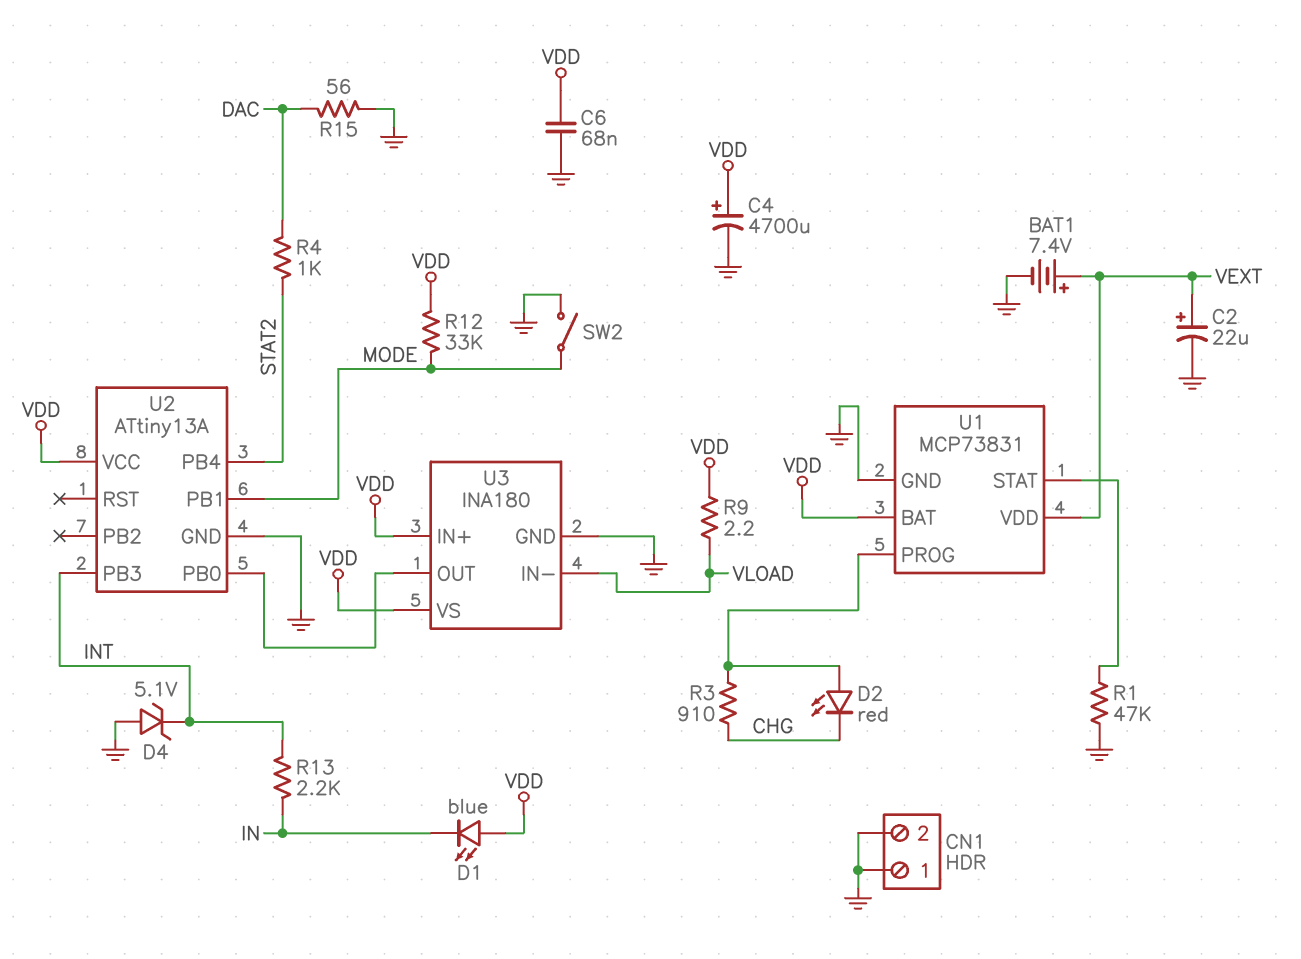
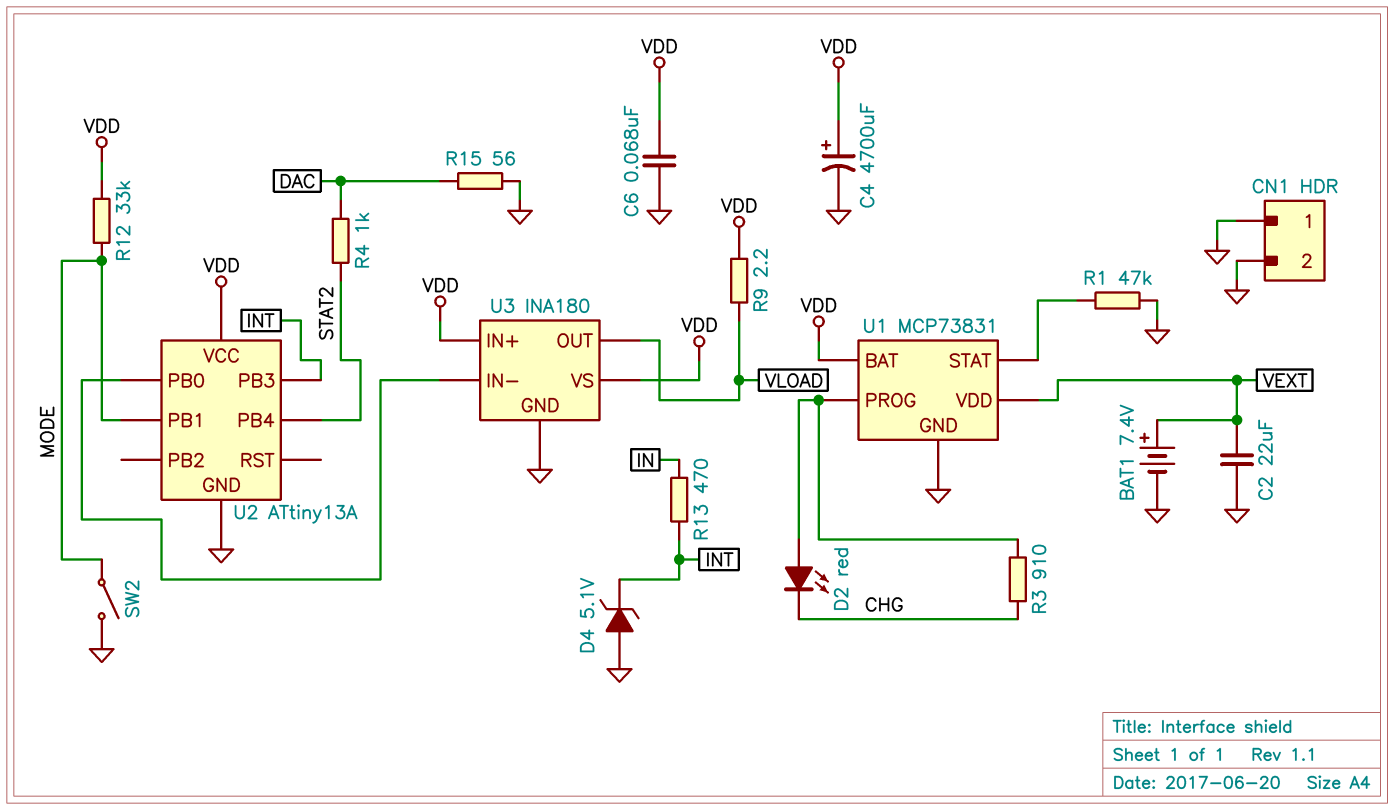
C2: 22uF (plus VEXT, minus GND) -> 22uF (GND, VEXT)
D1: LED blue (A VDD, K IN) -> none
R13: 2.2k (IN, INT) -> 470 (IN, INT)
U3 pin IN-: VLOAD -> U2/PB0
U3 pin OUT: U2/PB0 -> VLOAD

